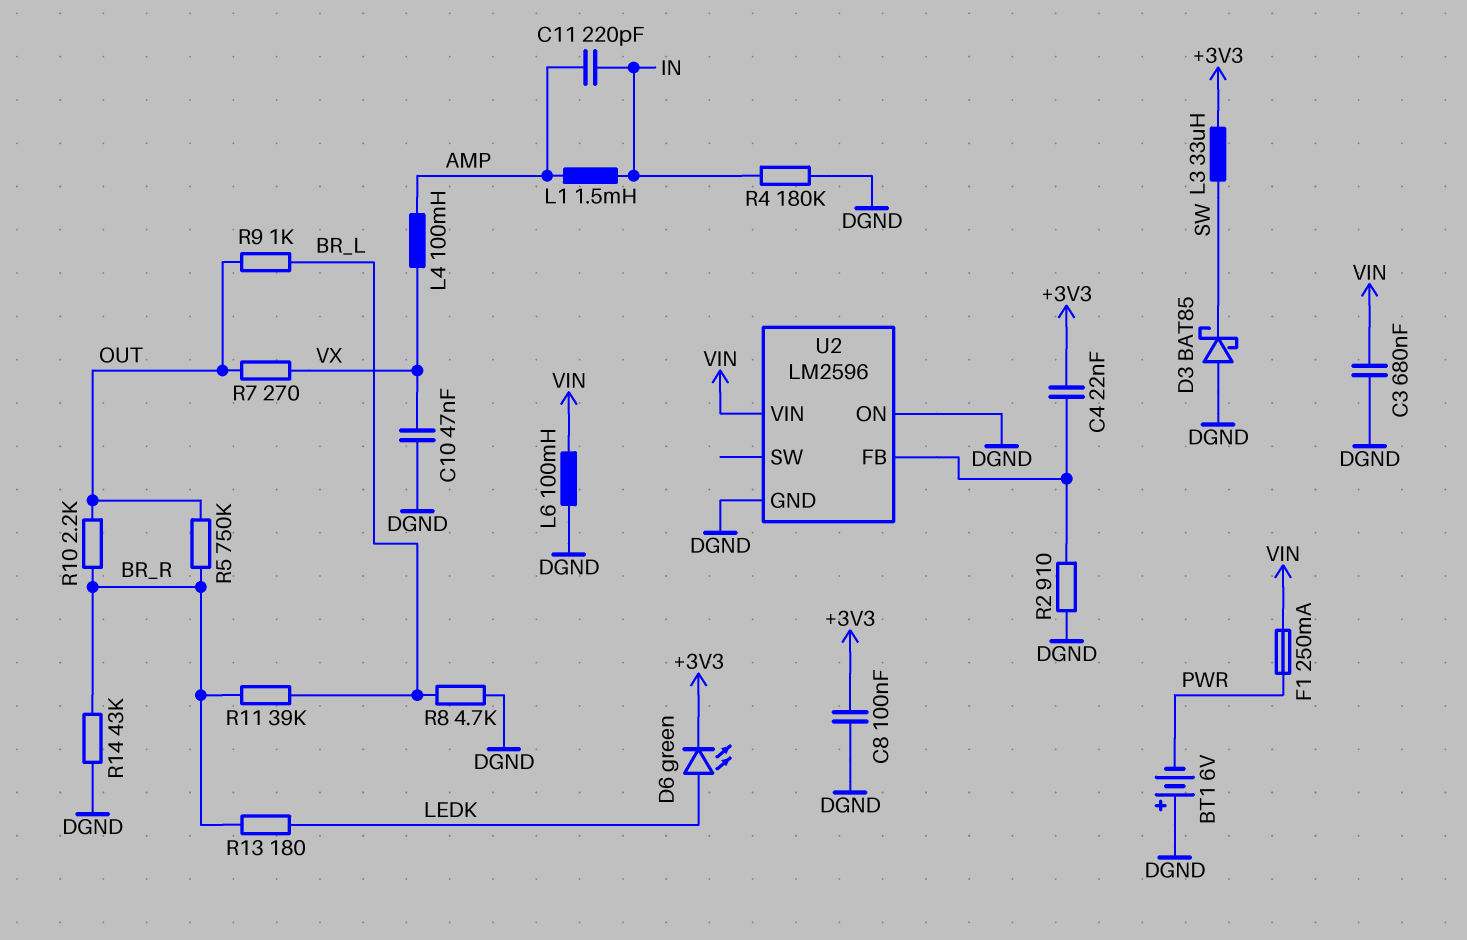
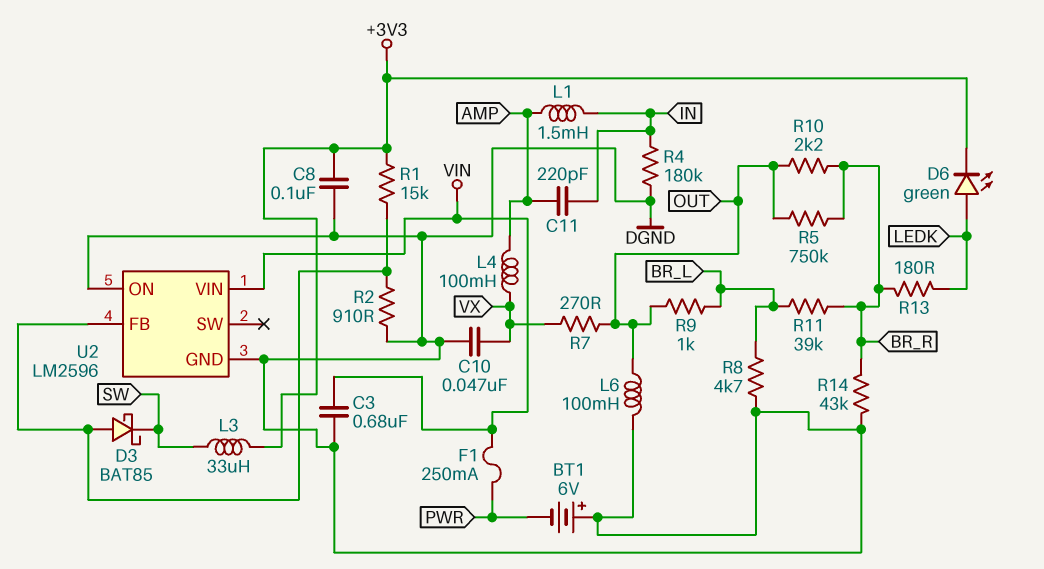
C4: 22nF (+3V3, U2/FB) -> none
D3: schottky BAT85 (A DGND, K SW) -> schottky BAT85 (A U2/FB, K SW)
L6: 100mH (DGND, VIN) -> 100mH (DGND, OUT)
R1: none -> 15k (+3V3, U2/FB)

